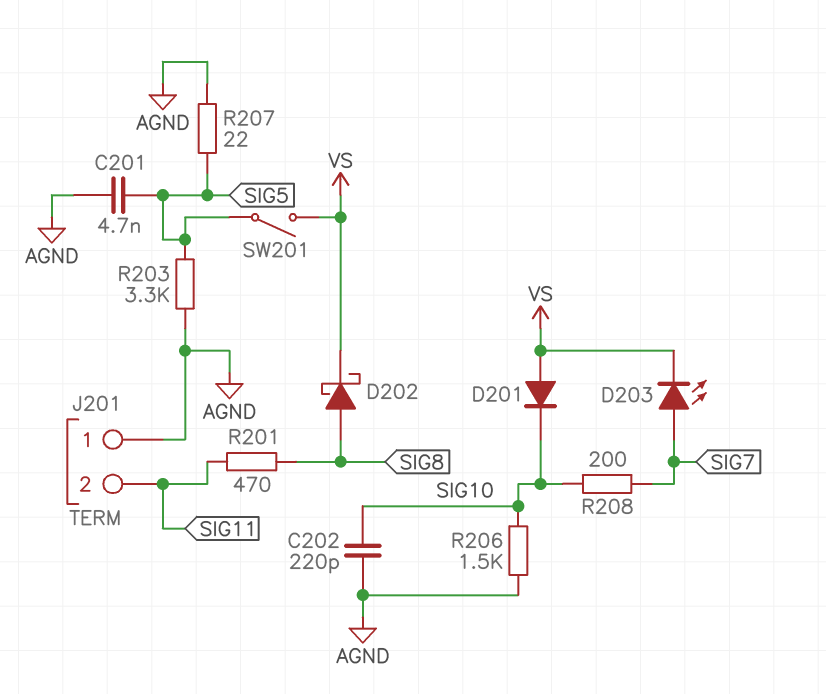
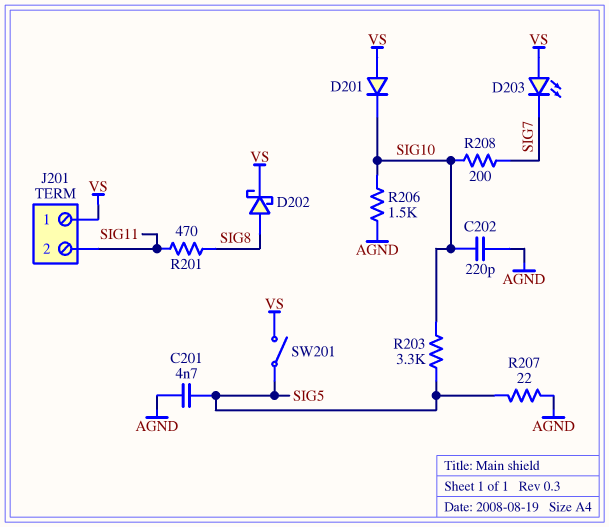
D203: LED (A SIG7, K VS) -> LED (A VS, K SIG7)
J201 pin 1: AGND -> VS
R203: 3.3k (AGND, SIG5) -> 3.3k (SIG5, SIG10)

